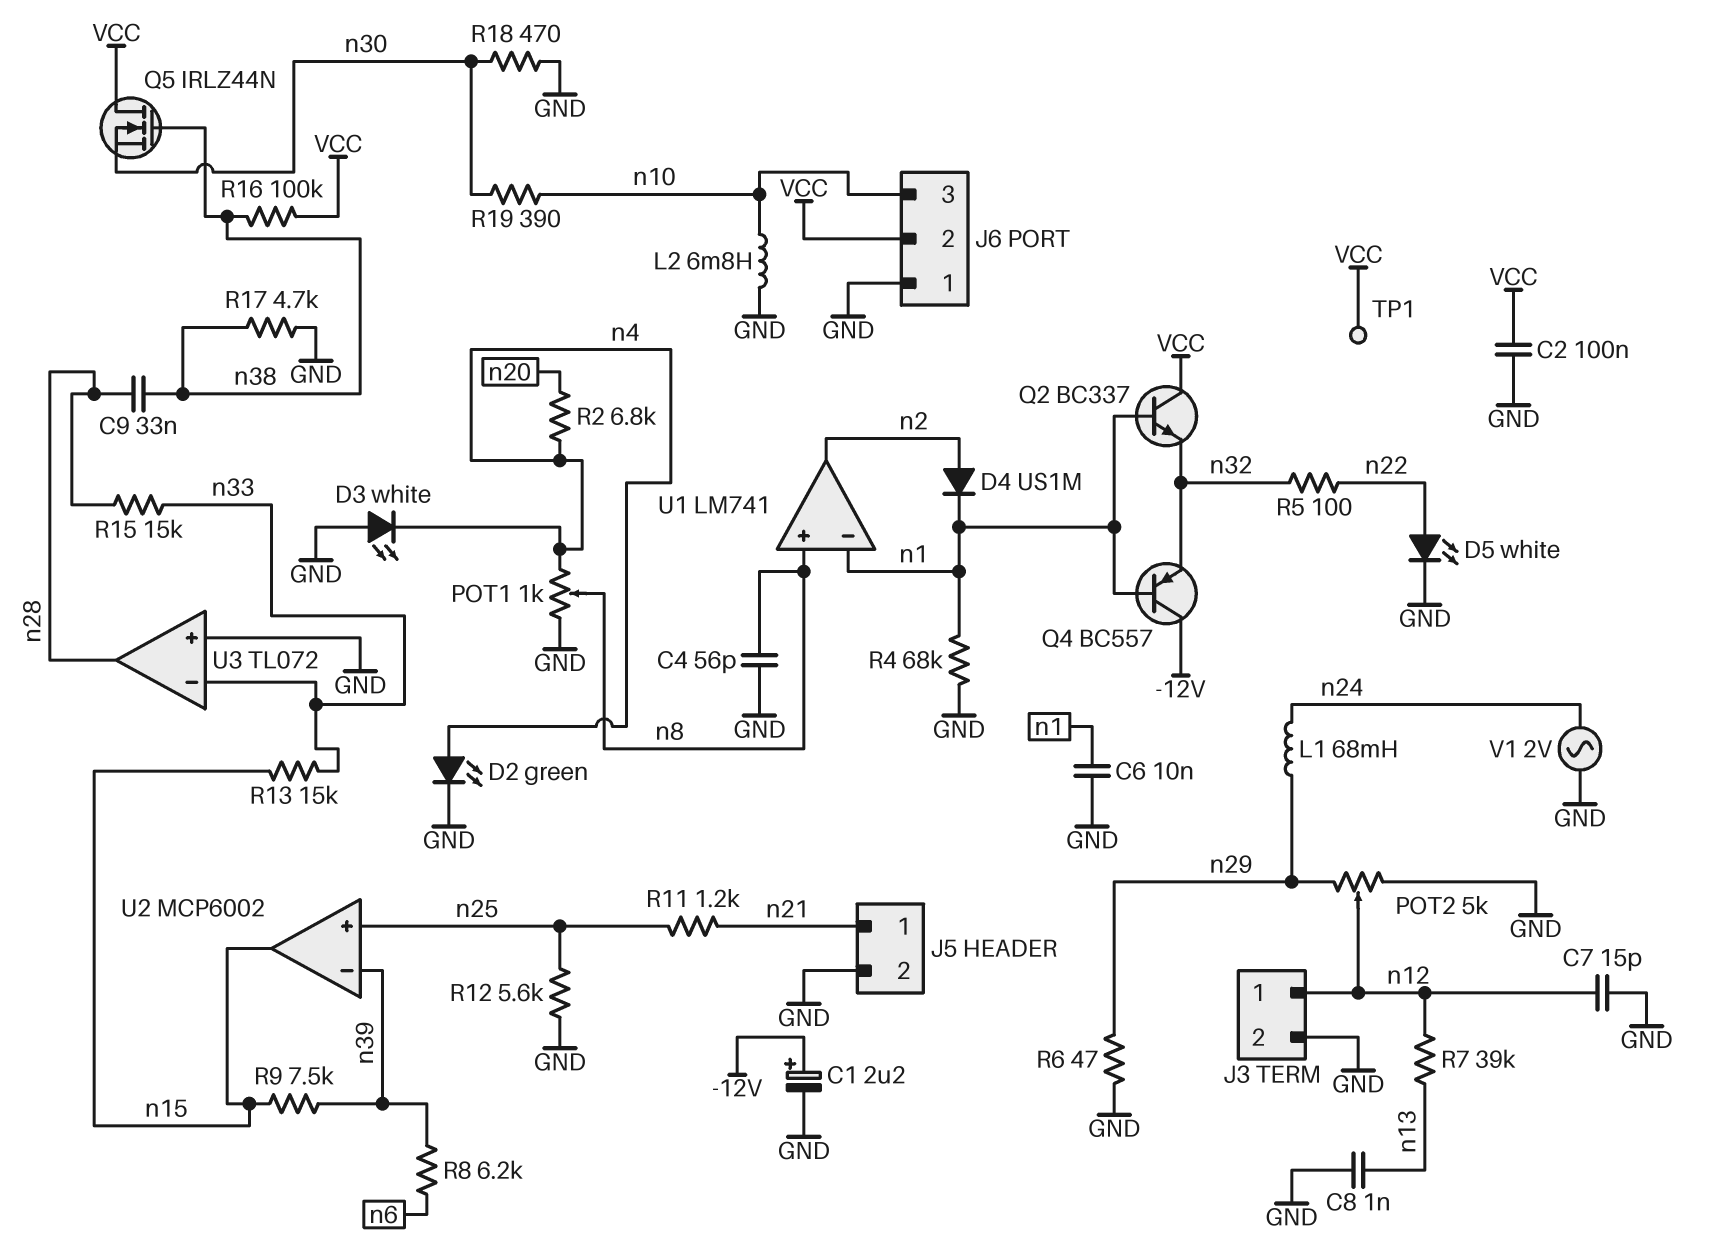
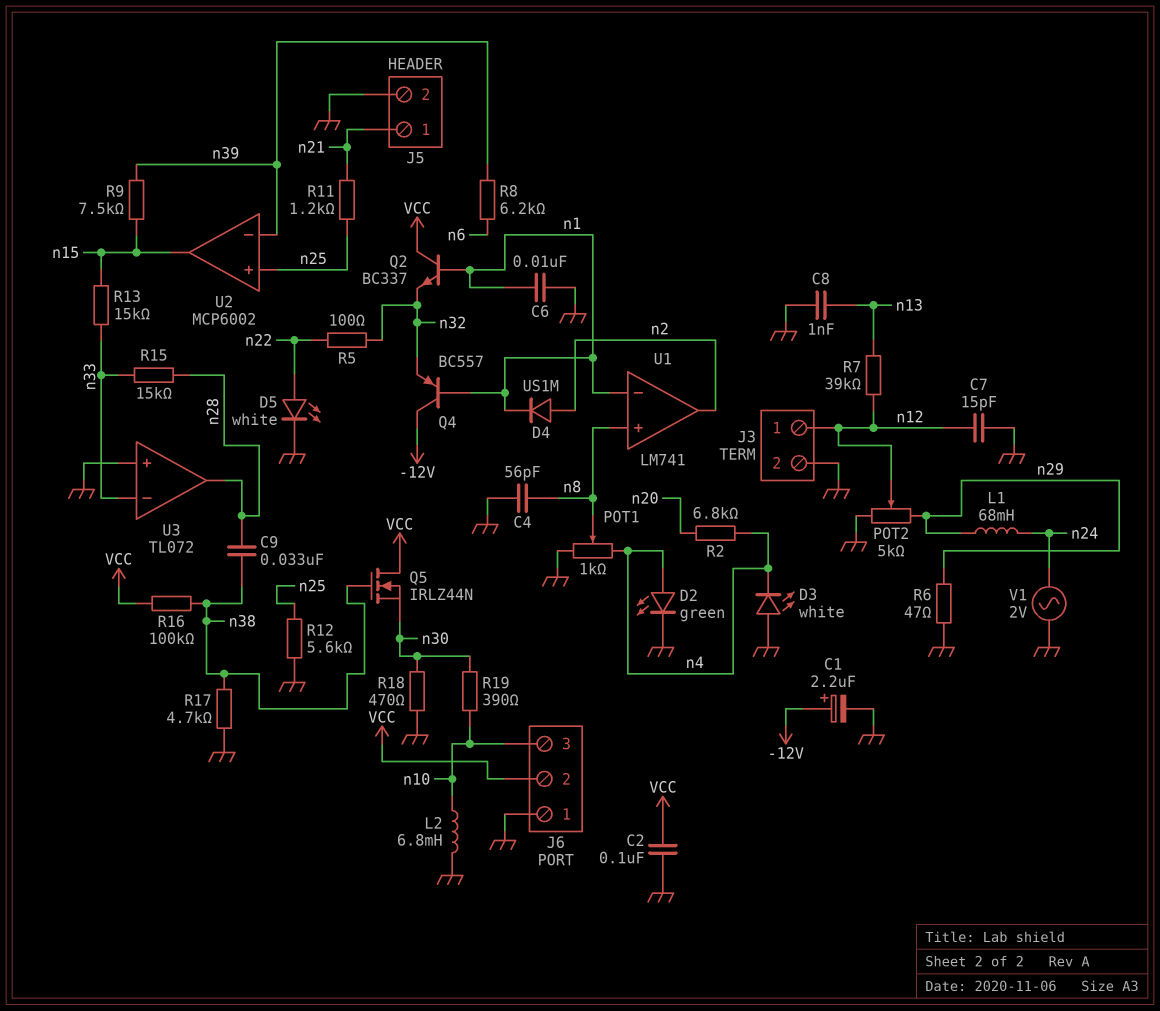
R4: 68k (GND, n1) -> none
TP1: test point (VCC) -> none

